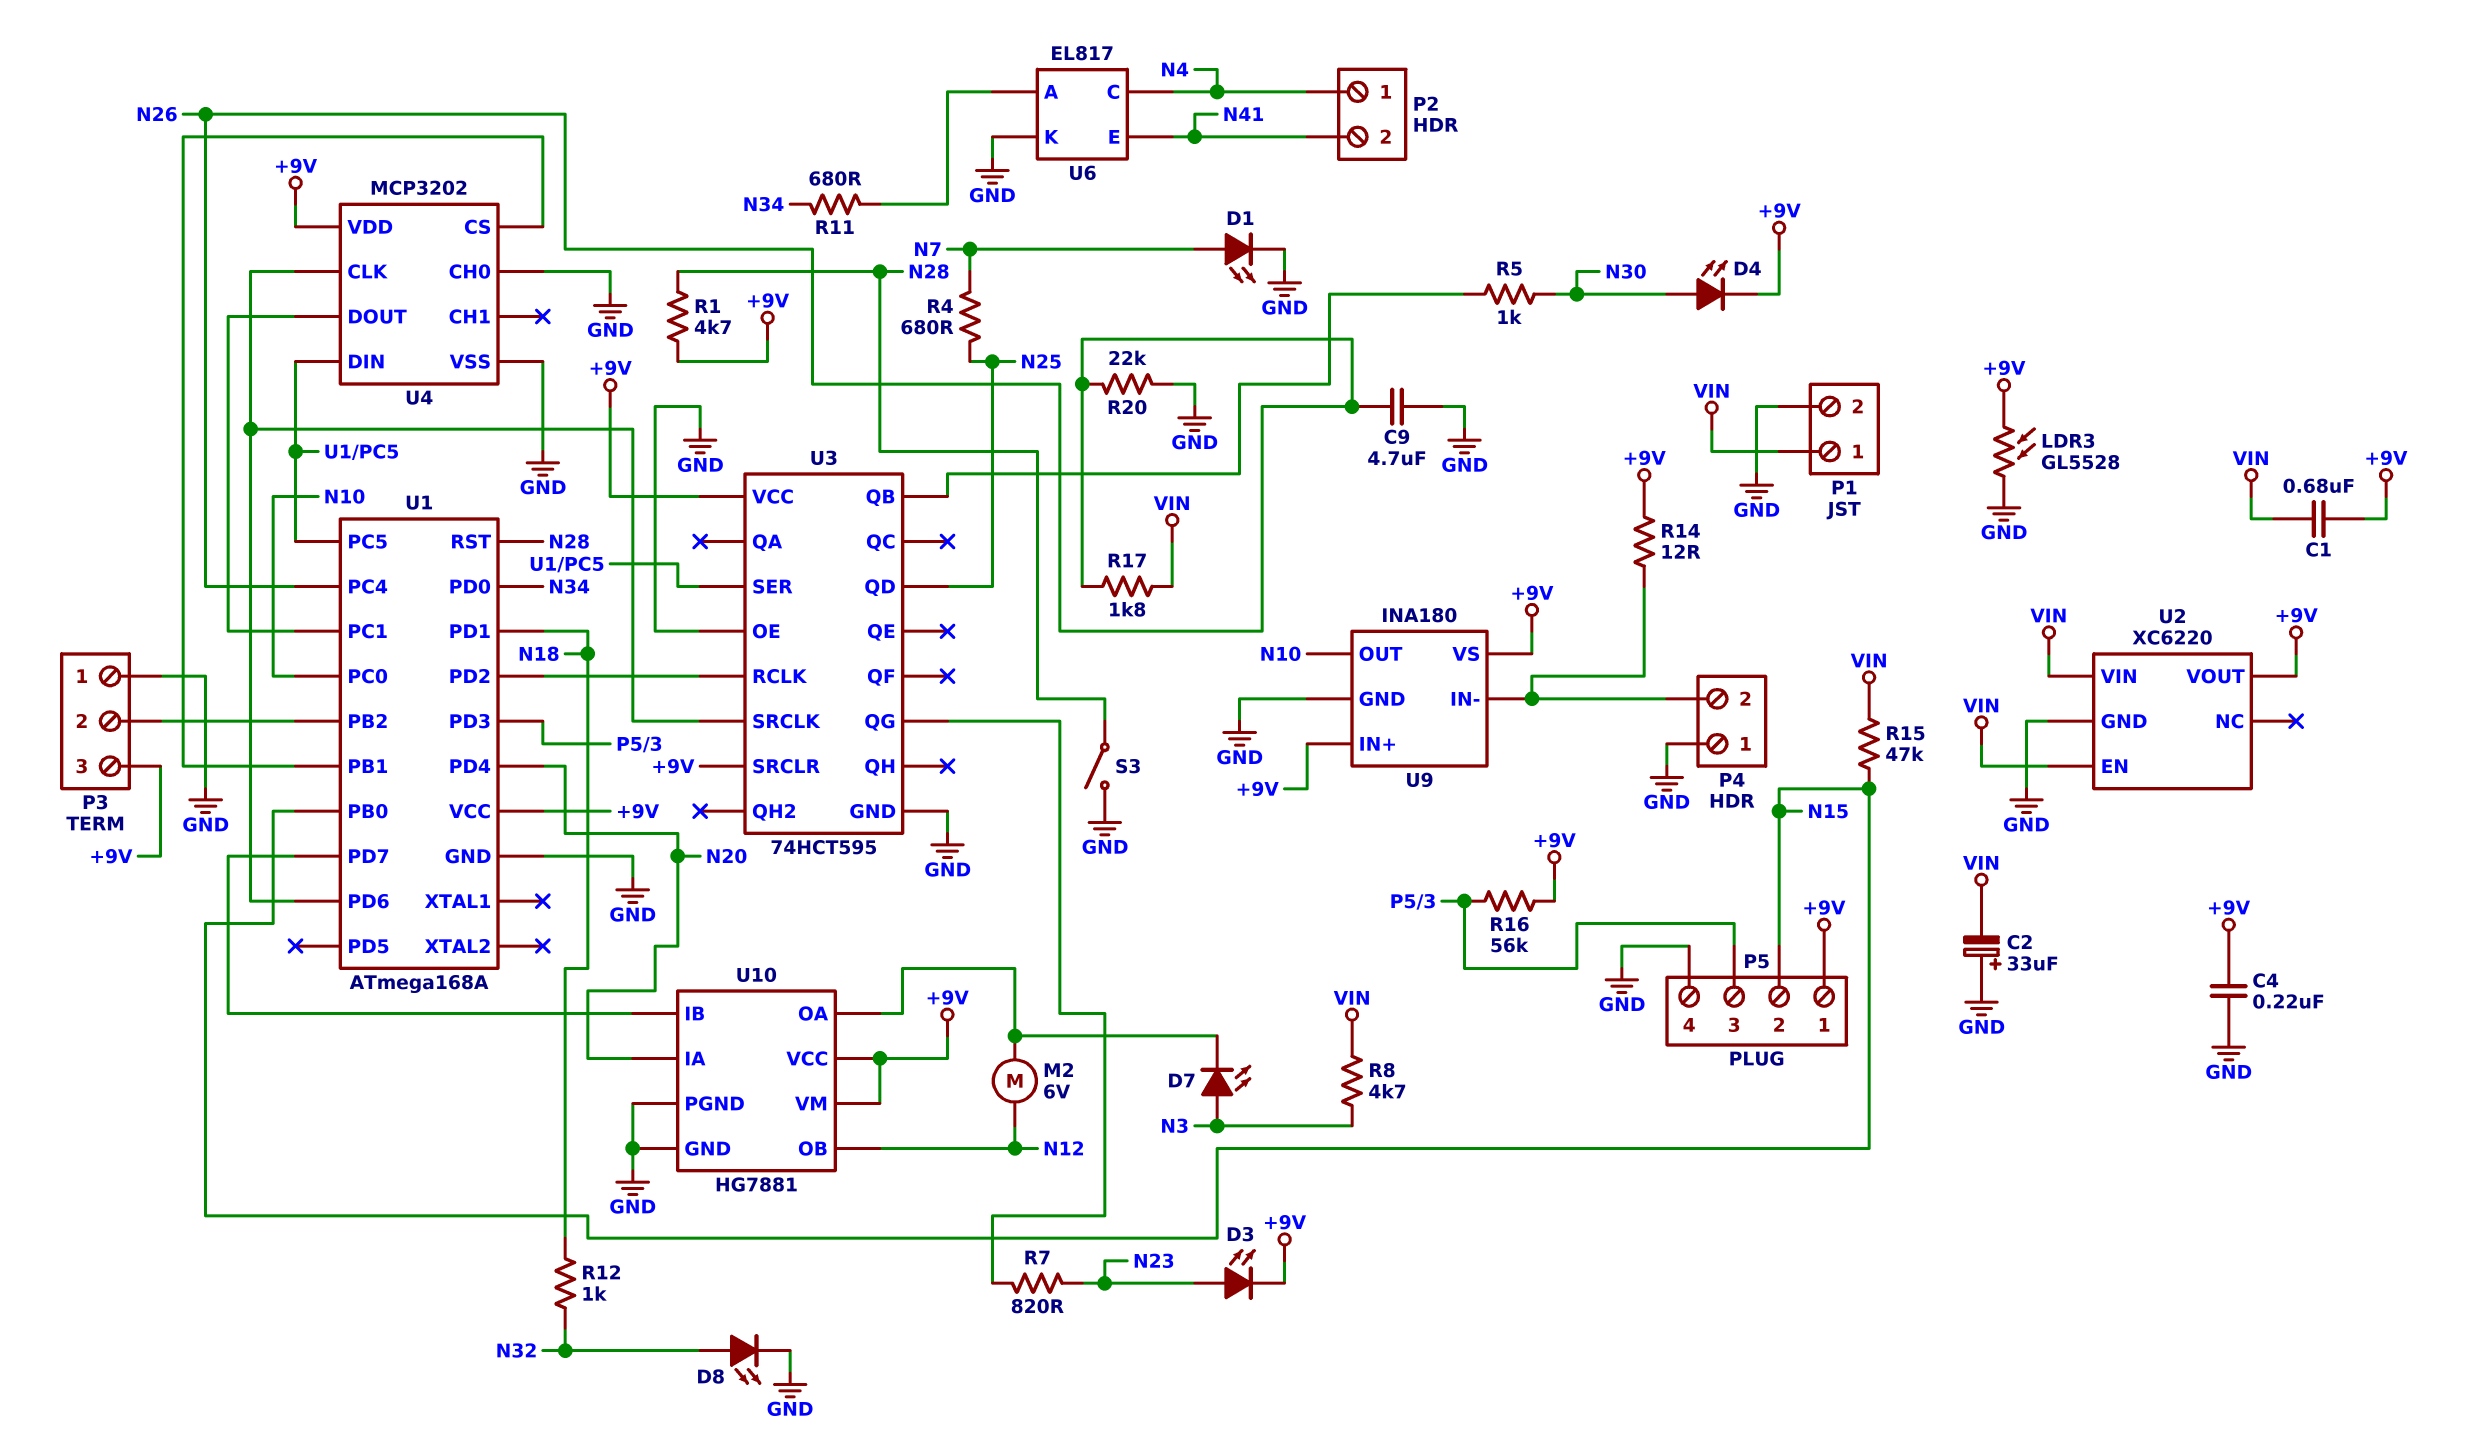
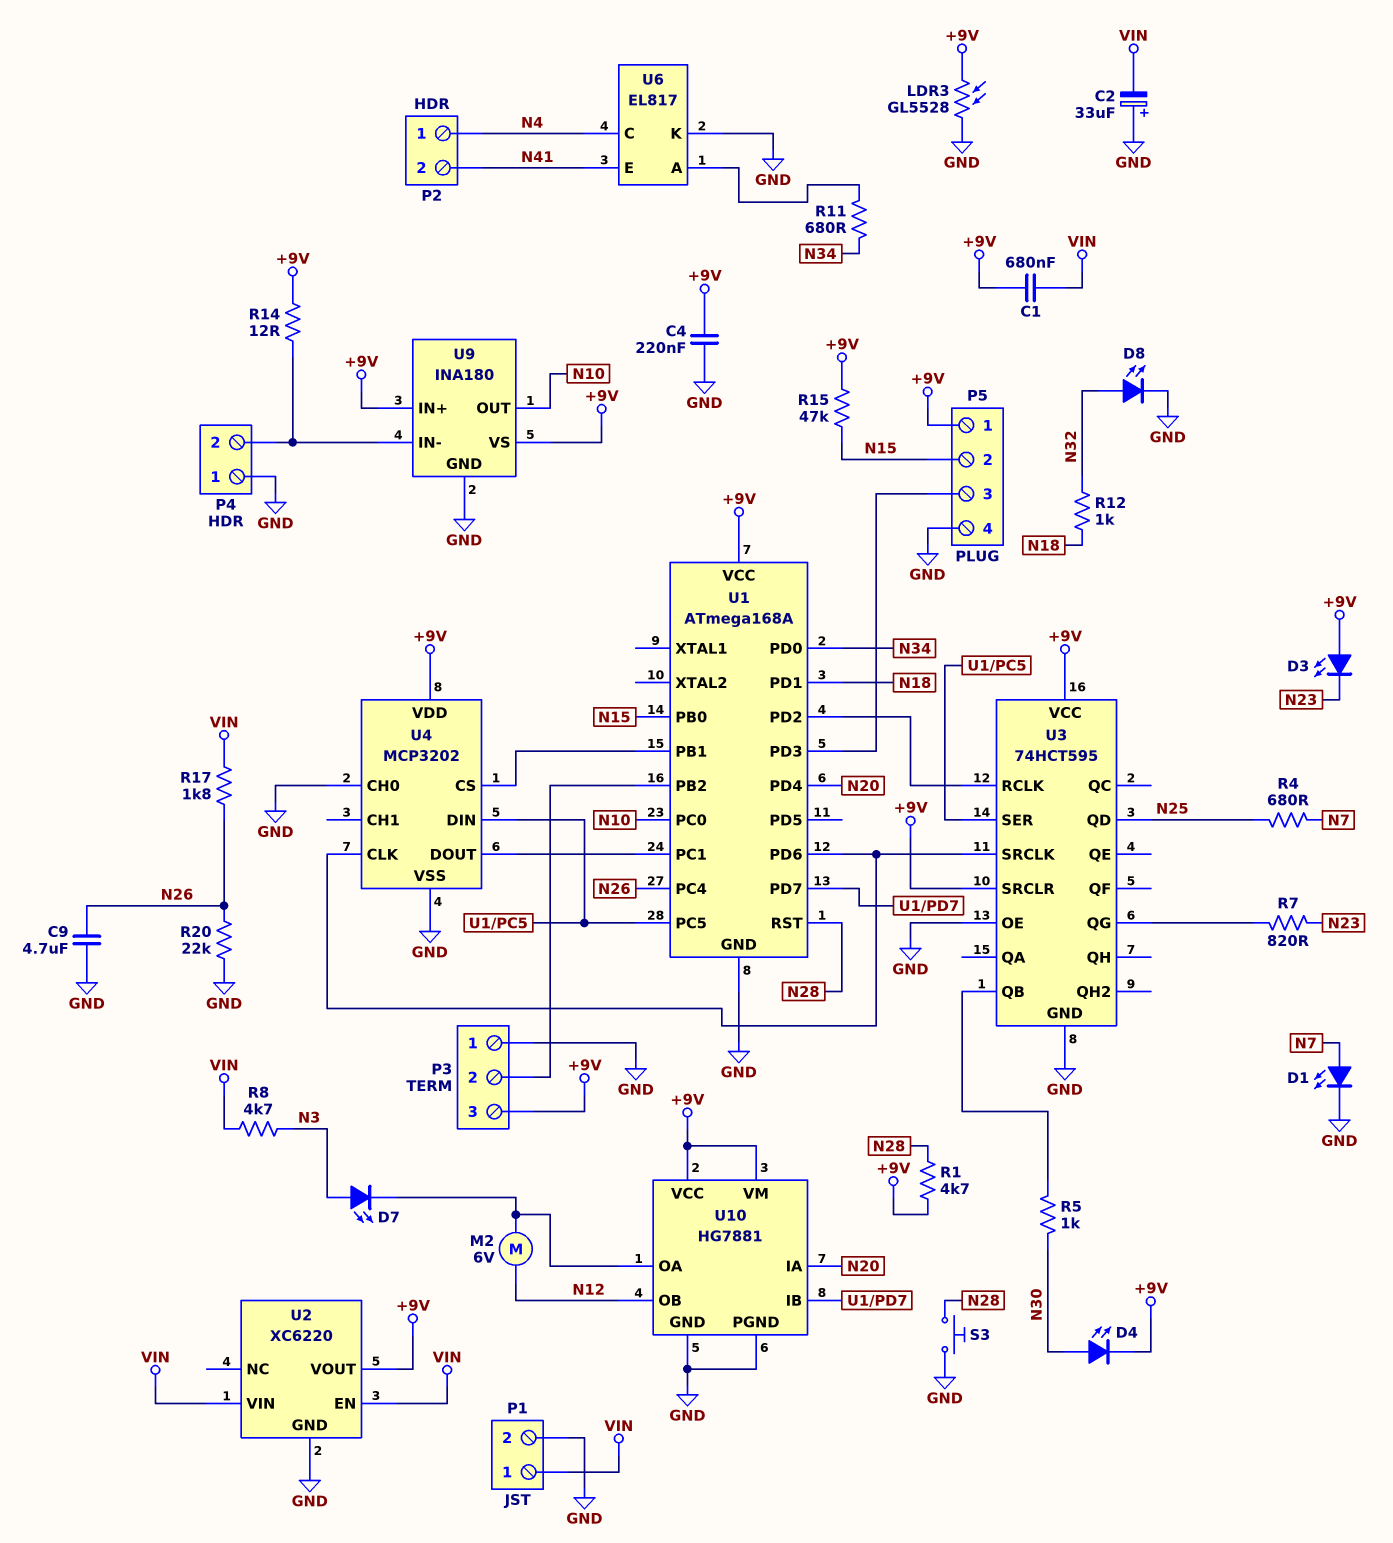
D3: LED (A N23, K +9V) -> LED (A +9V, K N23)
R15: 47k (N15, VIN) -> 47k (+9V, N15)
R16: 56k (+9V, P5/3) -> none
S3: switch (GND, N28) -> button (GND, N28)

